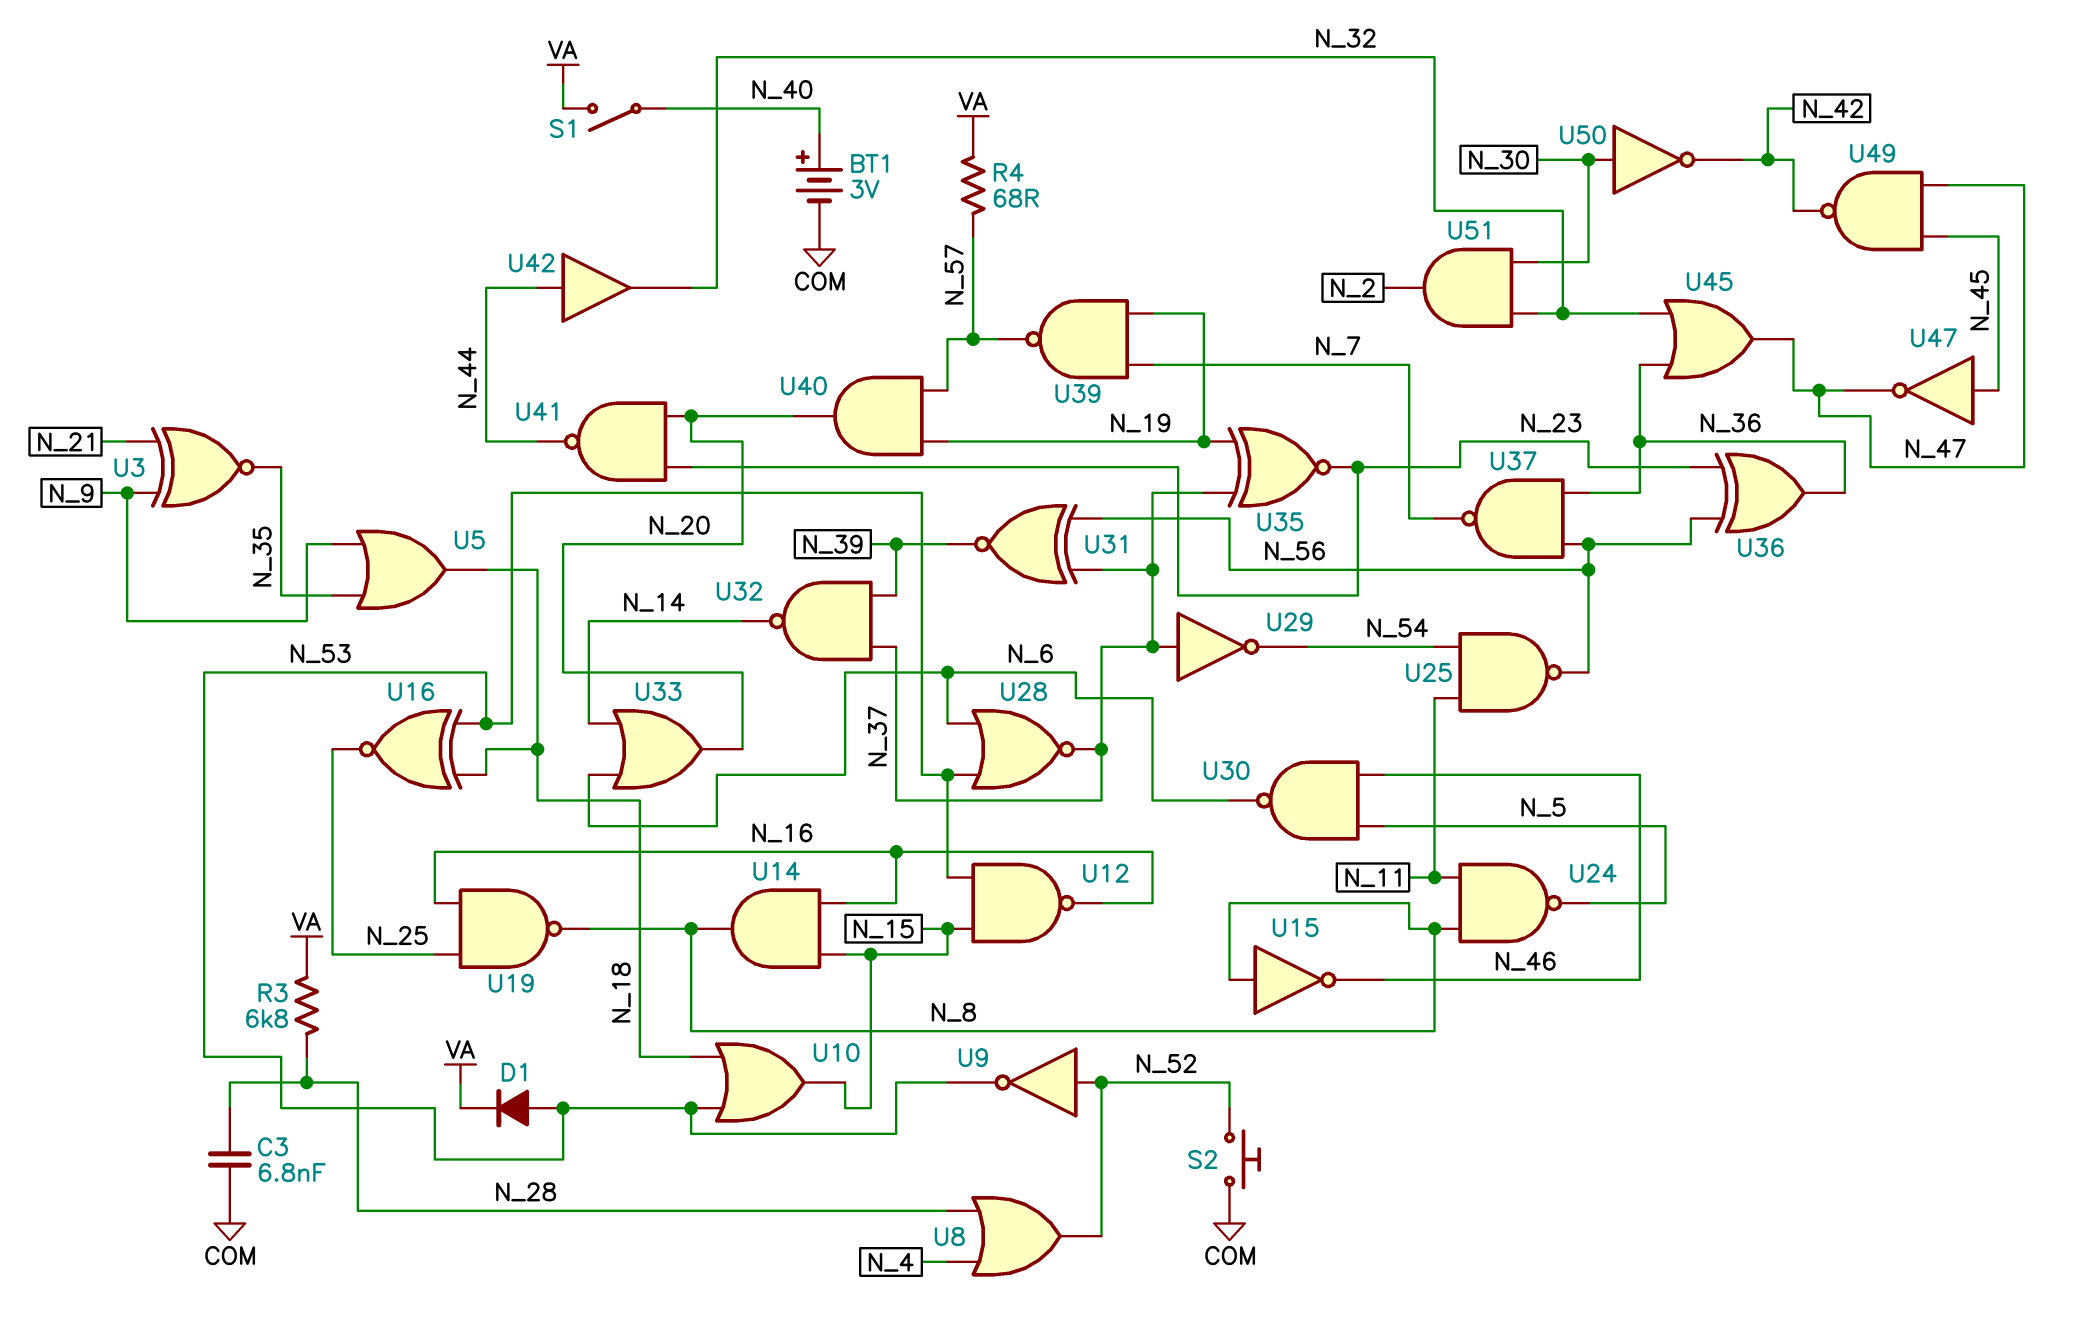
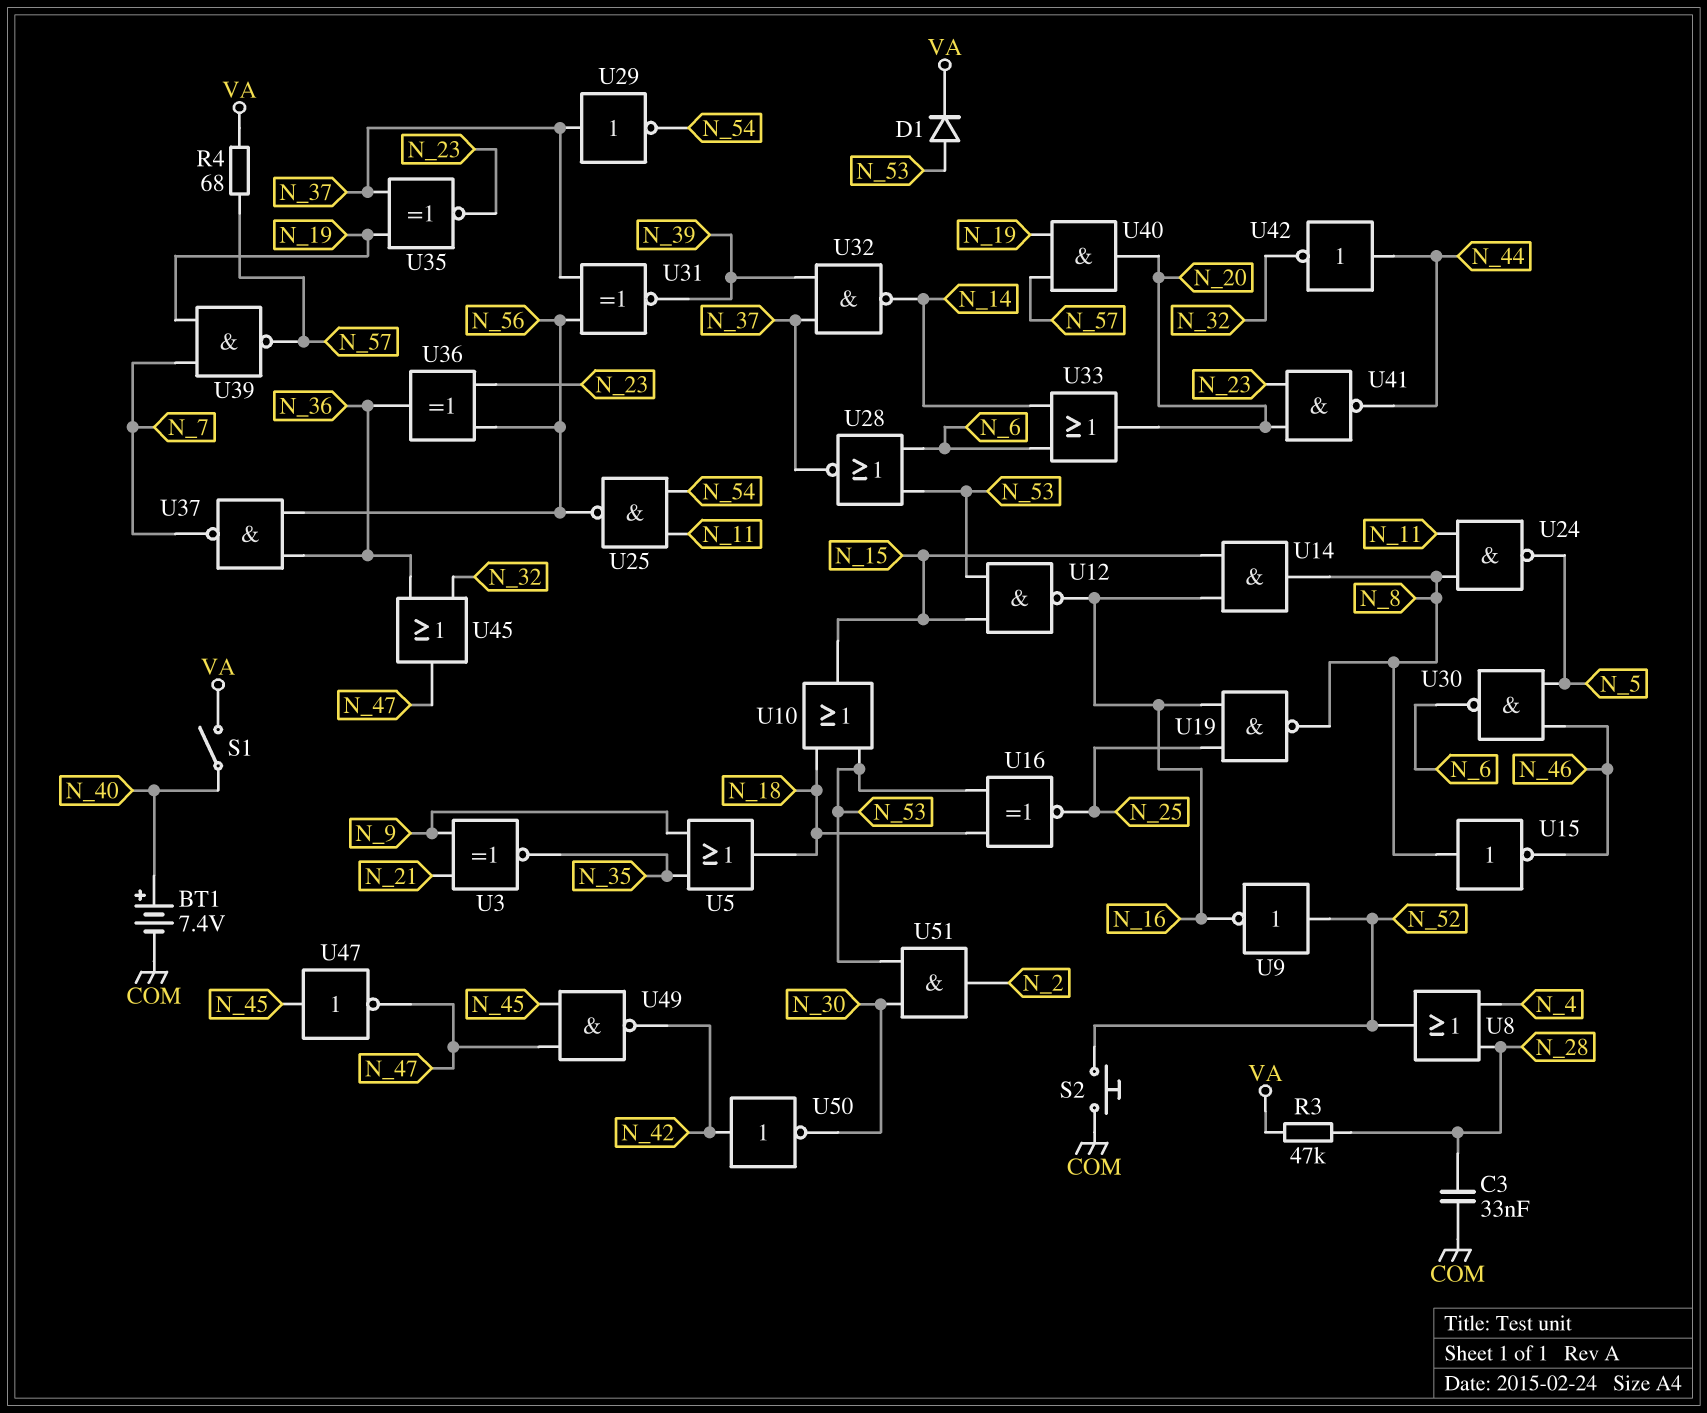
BT1: 3V (plus N_40, minus COM) -> 7.4V (plus N_40, minus COM)
C3: 6.8nF (COM, N_28) -> 33nF (COM, N_28)
R3: 6.8k (N_28, VA) -> 47k (N_28, VA)
U9: NOT (in N_52, out N_53) -> NOT (in N_52, out N_16)
U42: buffer (in N_44, out N_32) -> NOT (in N_44, out N_32)
U50: NOT (in N_30, out N_42) -> NOT (in N_42, out N_30)
U51: AND (in N_30, in N_32, out N_2) -> AND (in N_30, in N_53, out N_2)

